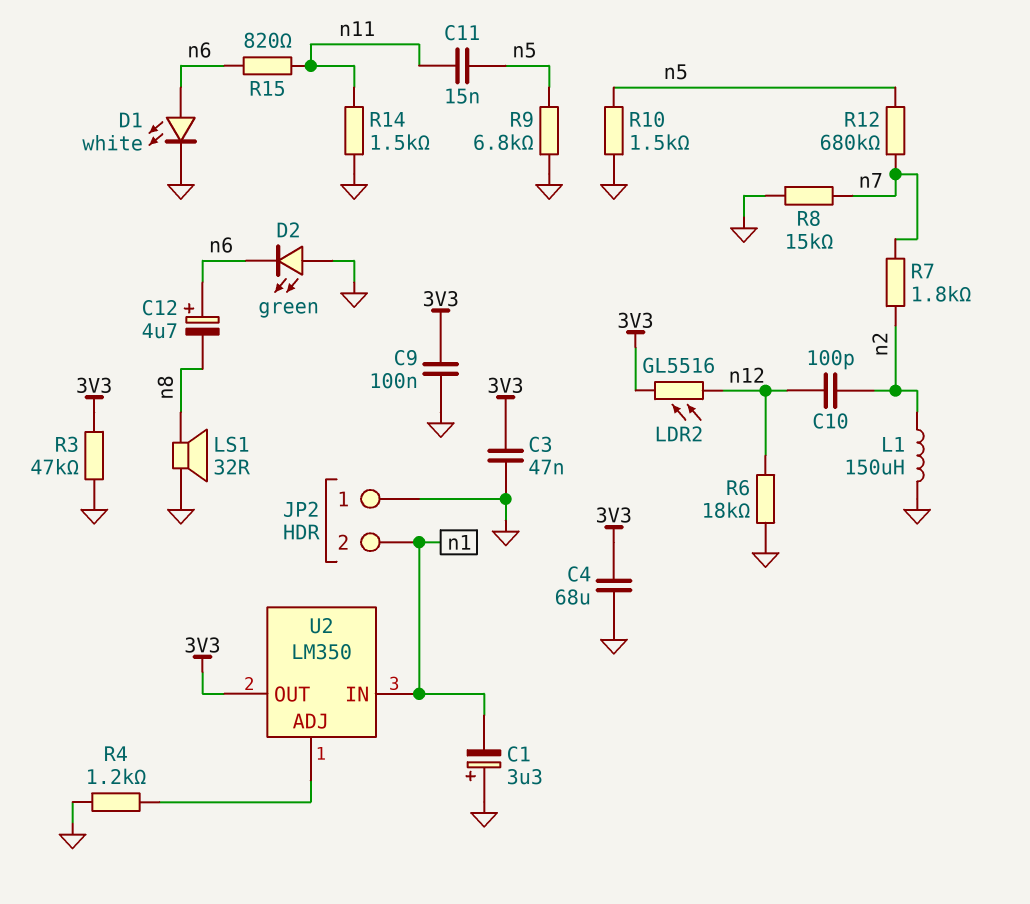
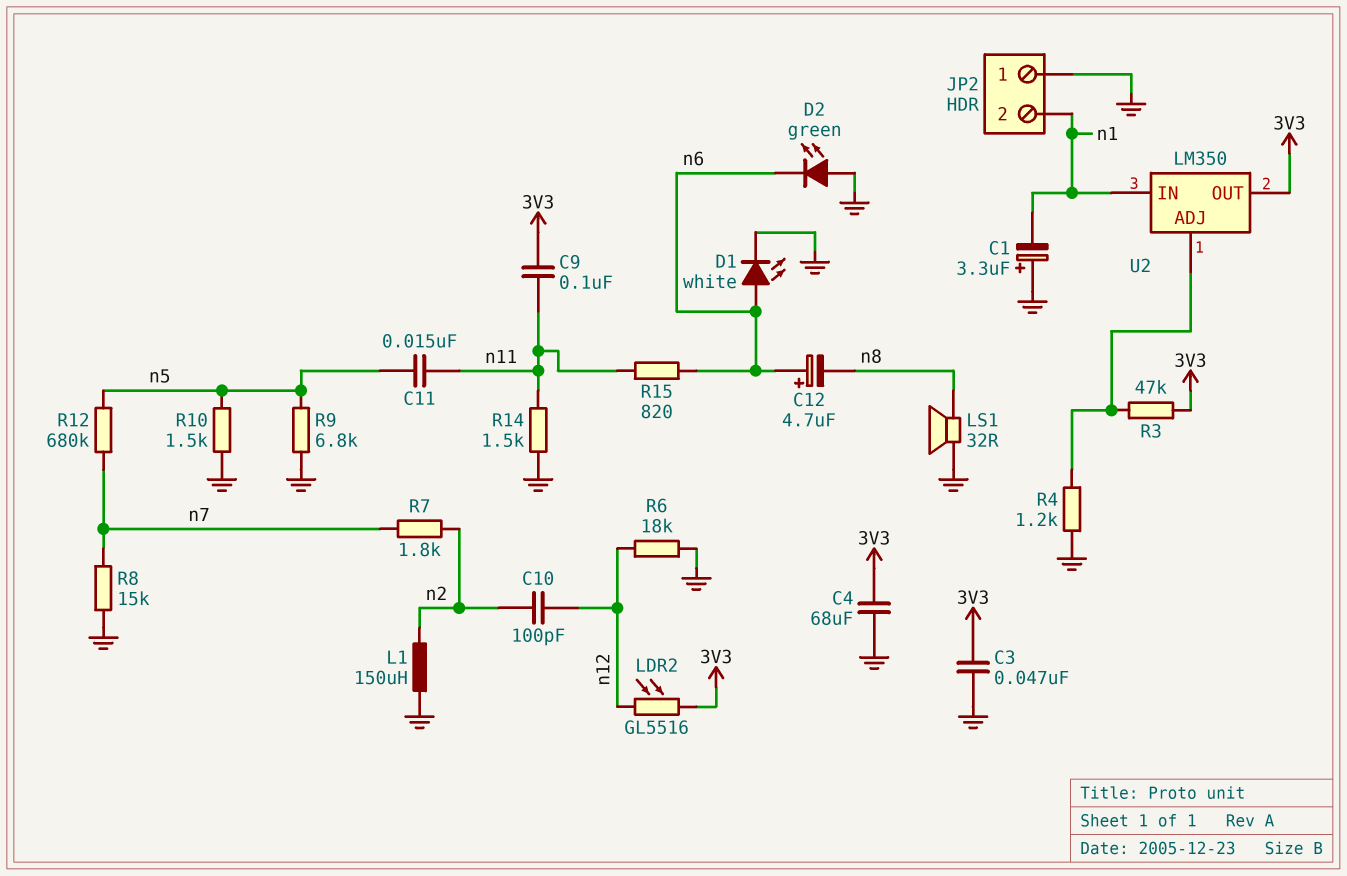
C9: 100nF (3V3, GND) -> 100nF (3V3, n11)
R3: 47k (3V3, GND) -> 47k (3V3, U2/ADJ)

